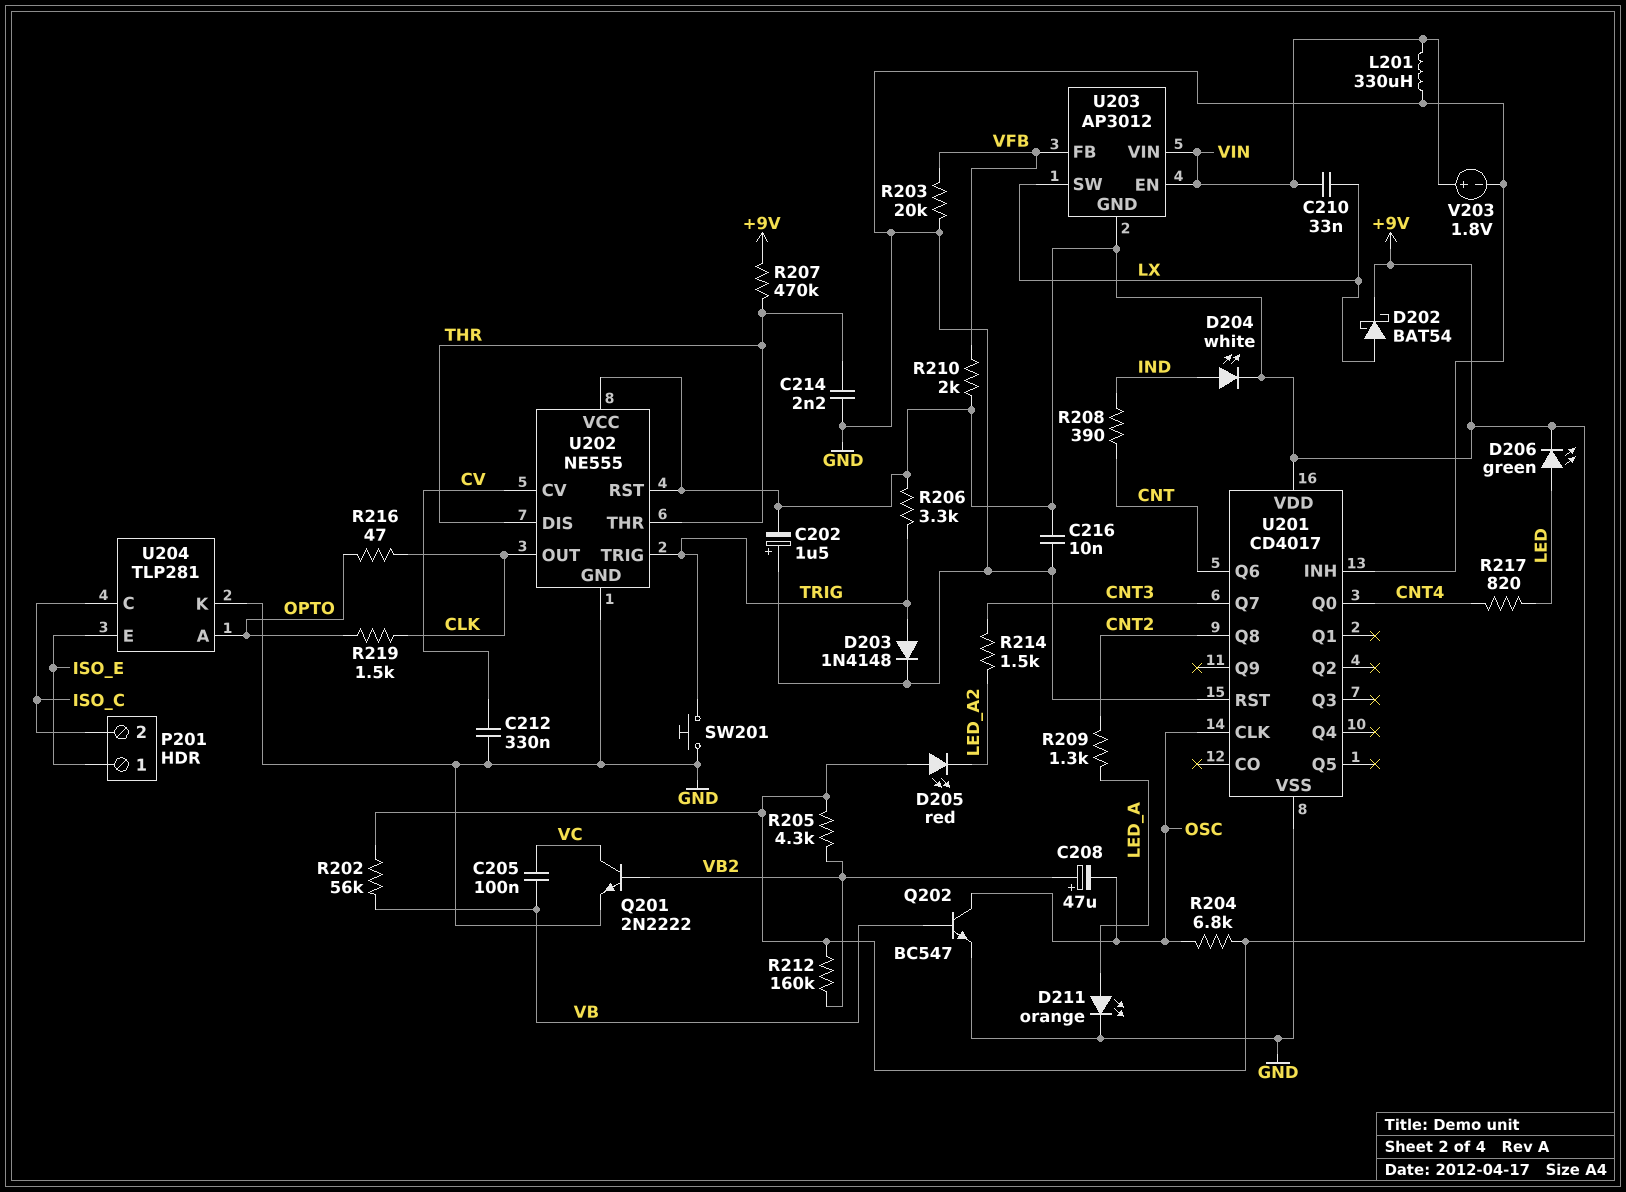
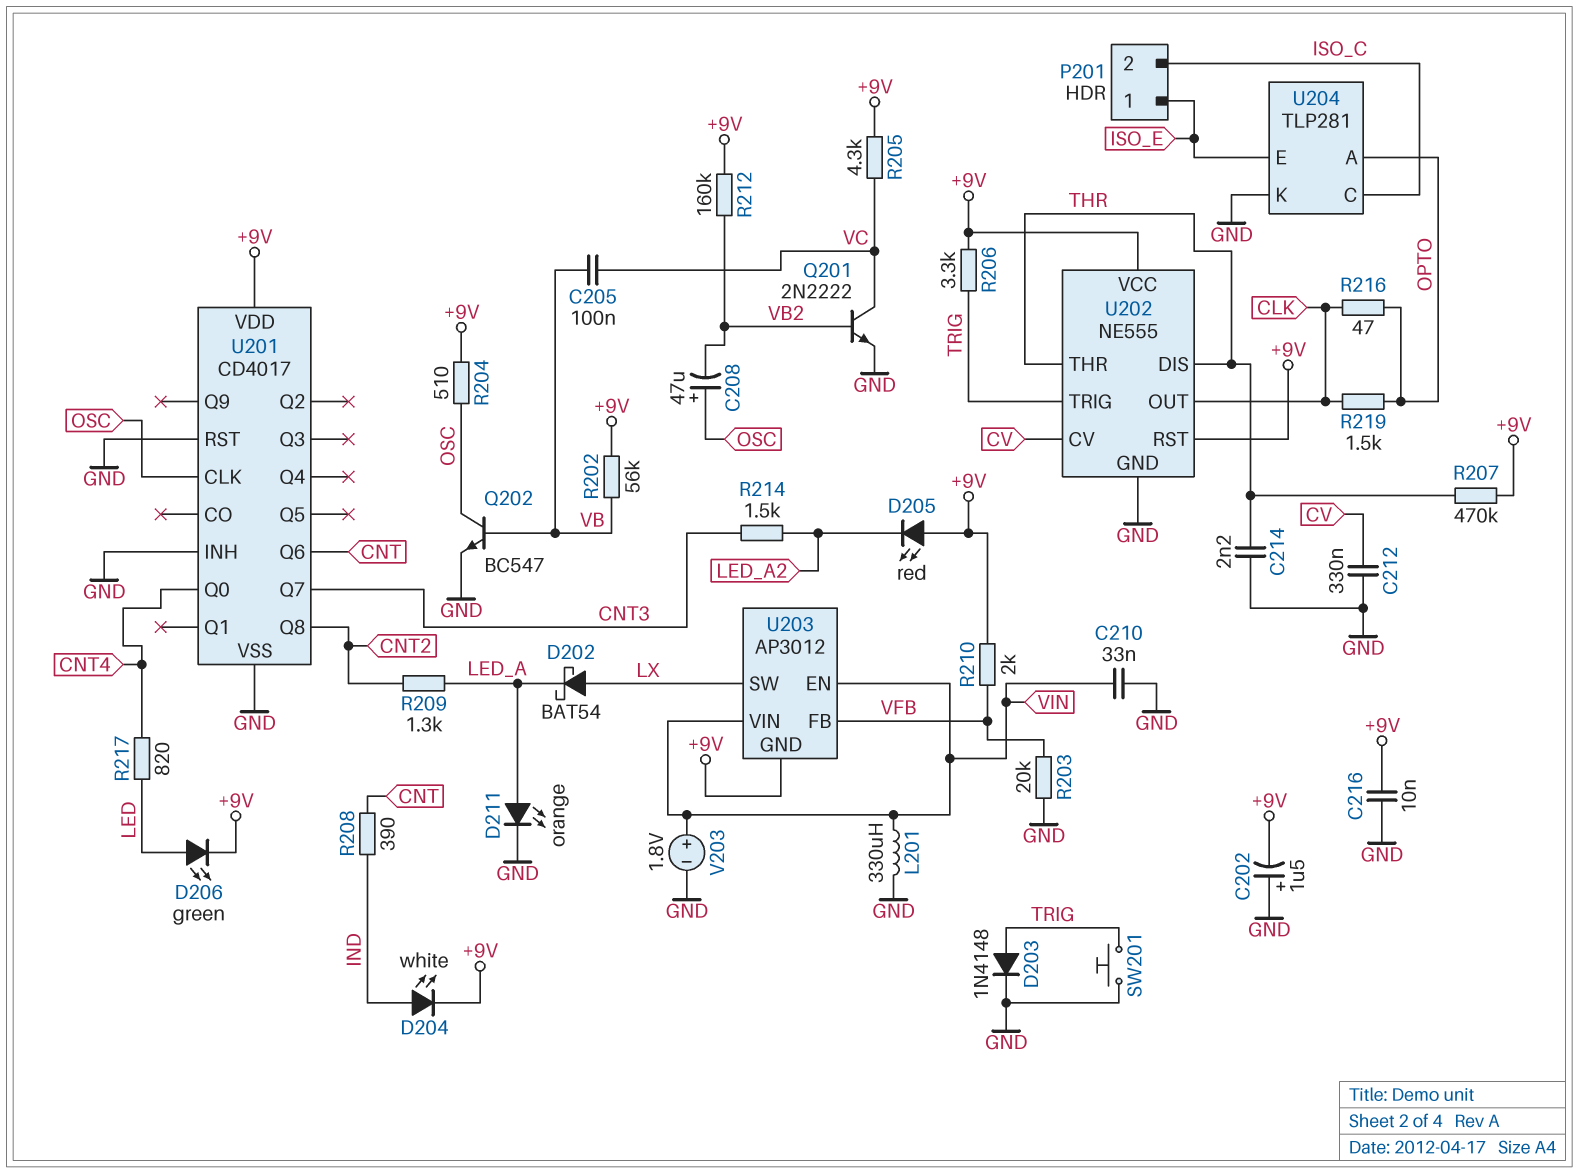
C208: 47uF (plus VB2, minus OSC) -> 47uF (plus OSC, minus VB2)
C210: 33nF (LX, VIN) -> 33nF (GND, VIN)
D202: schottky BAT54 (A LX, K +9V) -> schottky BAT54 (A LX, K LED_A)
R204: 6.8k (+9V, OSC) -> 510 (+9V, OSC)
R205: 4.3k (+9V, VB2) -> 4.3k (+9V, VC)

